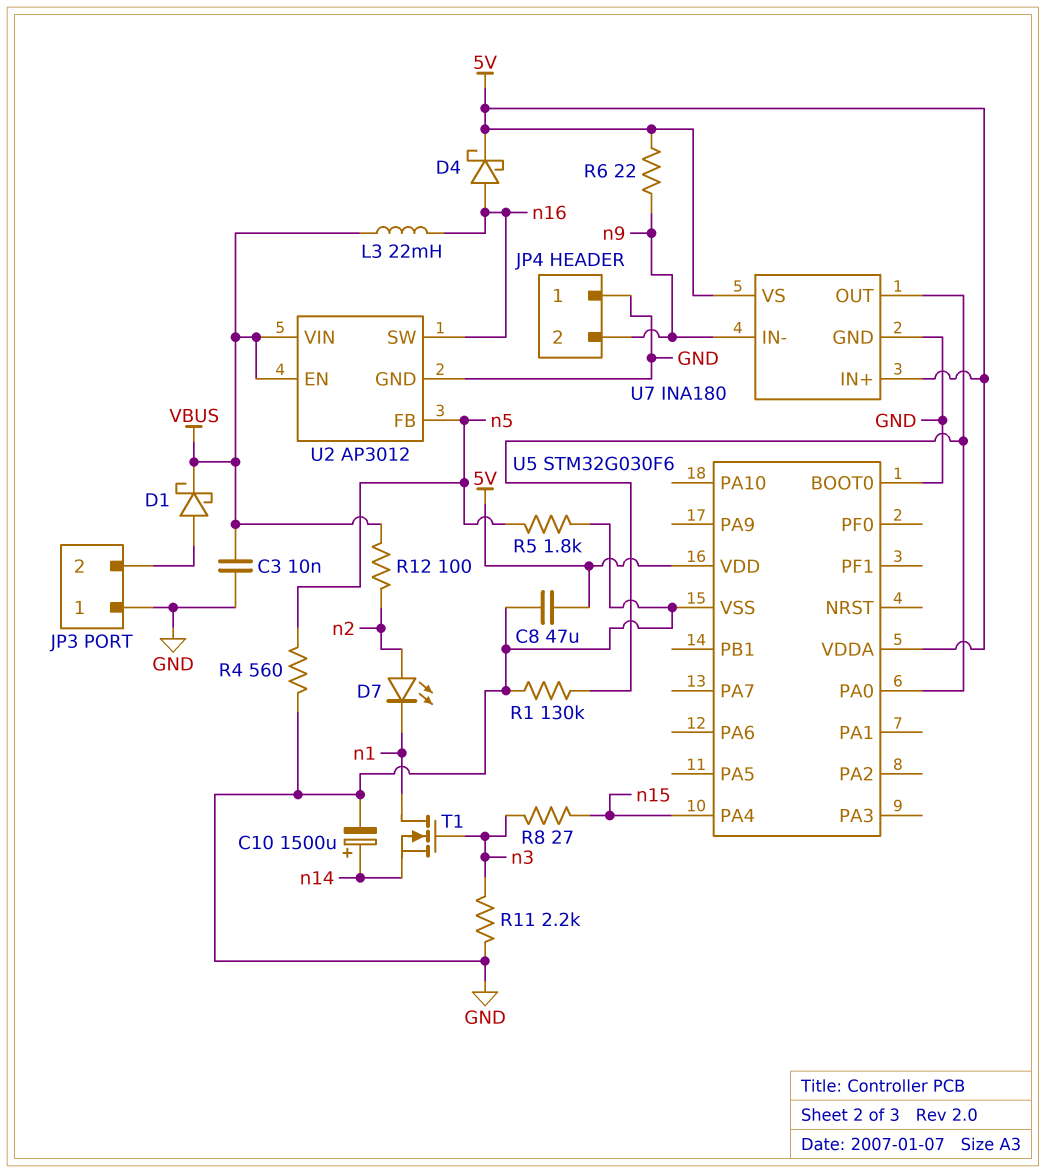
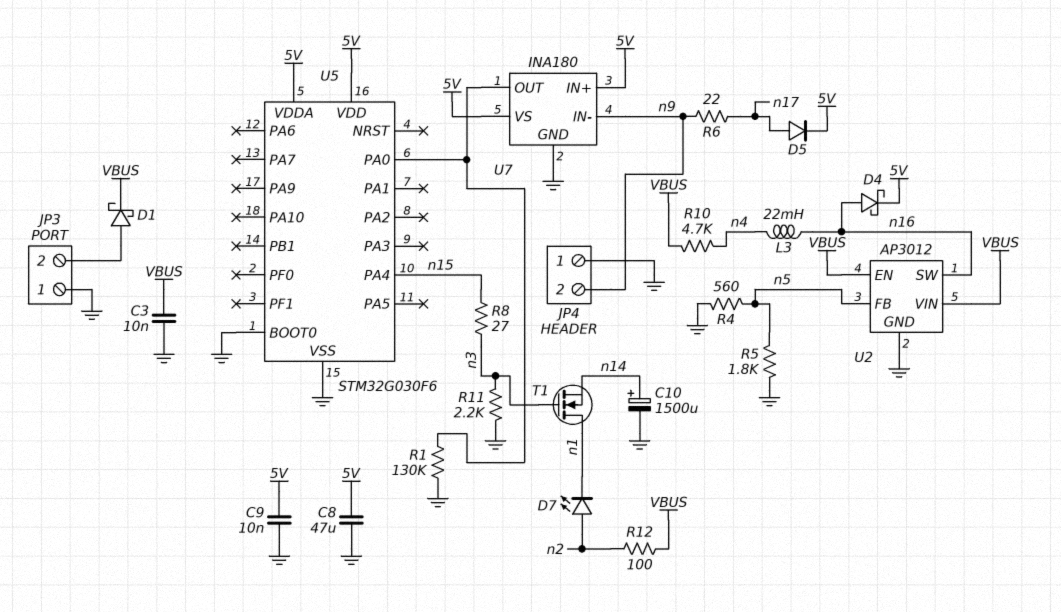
C9: none -> 10nF (5V, GND)
D5: none -> diode (A n17, K 5V)
L3: 22mH (VBUS, n16) -> 22mH (n4, n16)
R6: 22 (5V, n9) -> 22 (n9, n17)
R10: none -> 4.7k (VBUS, n4)

